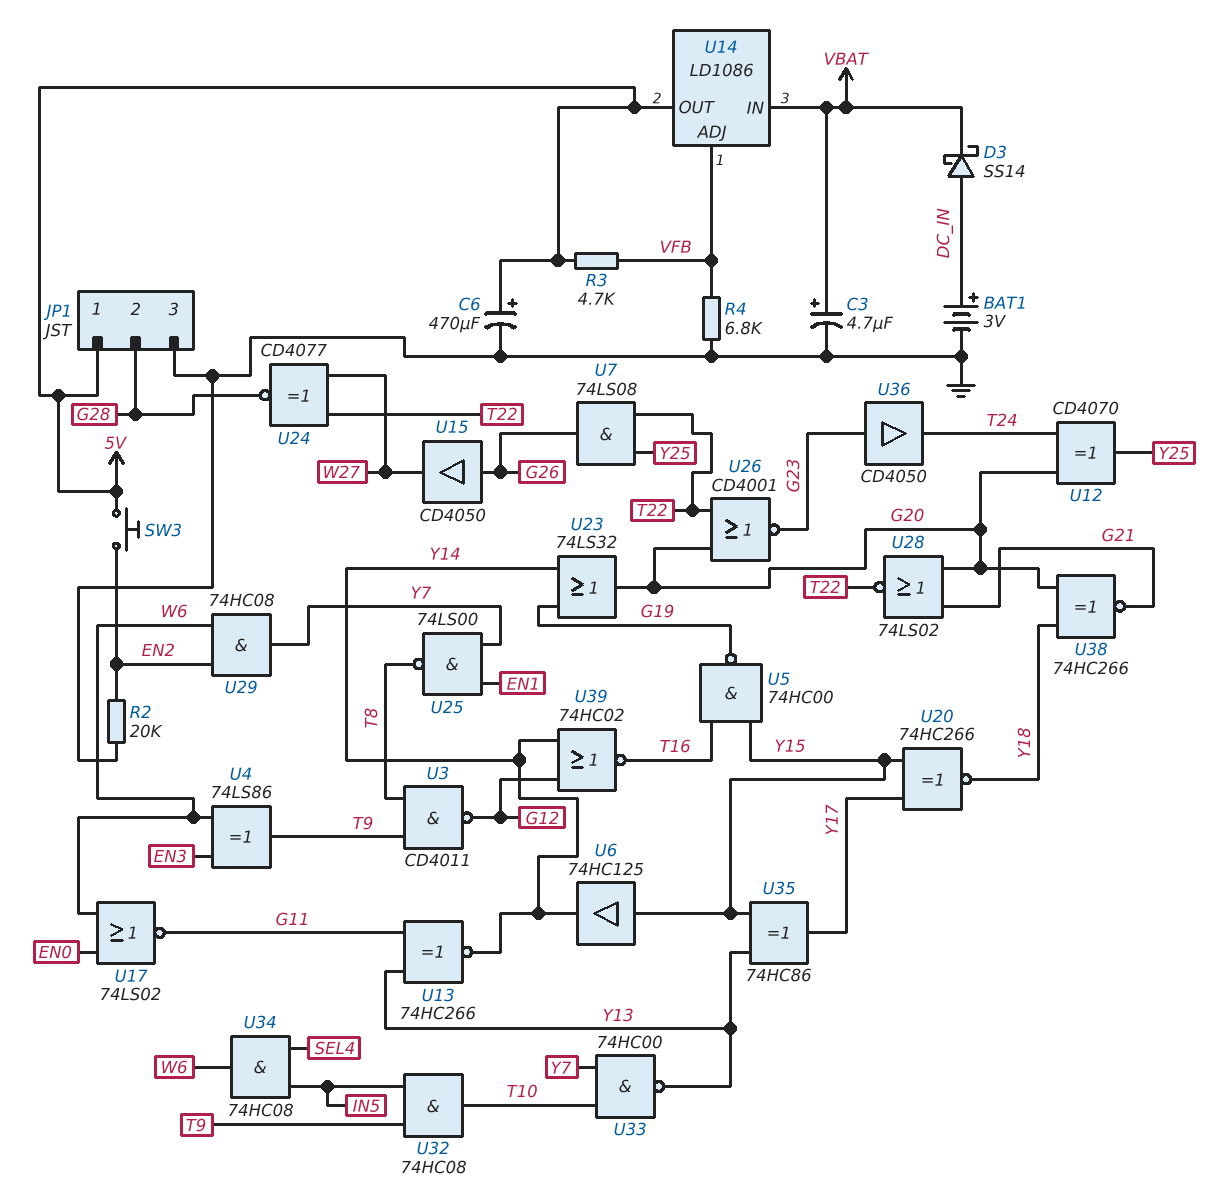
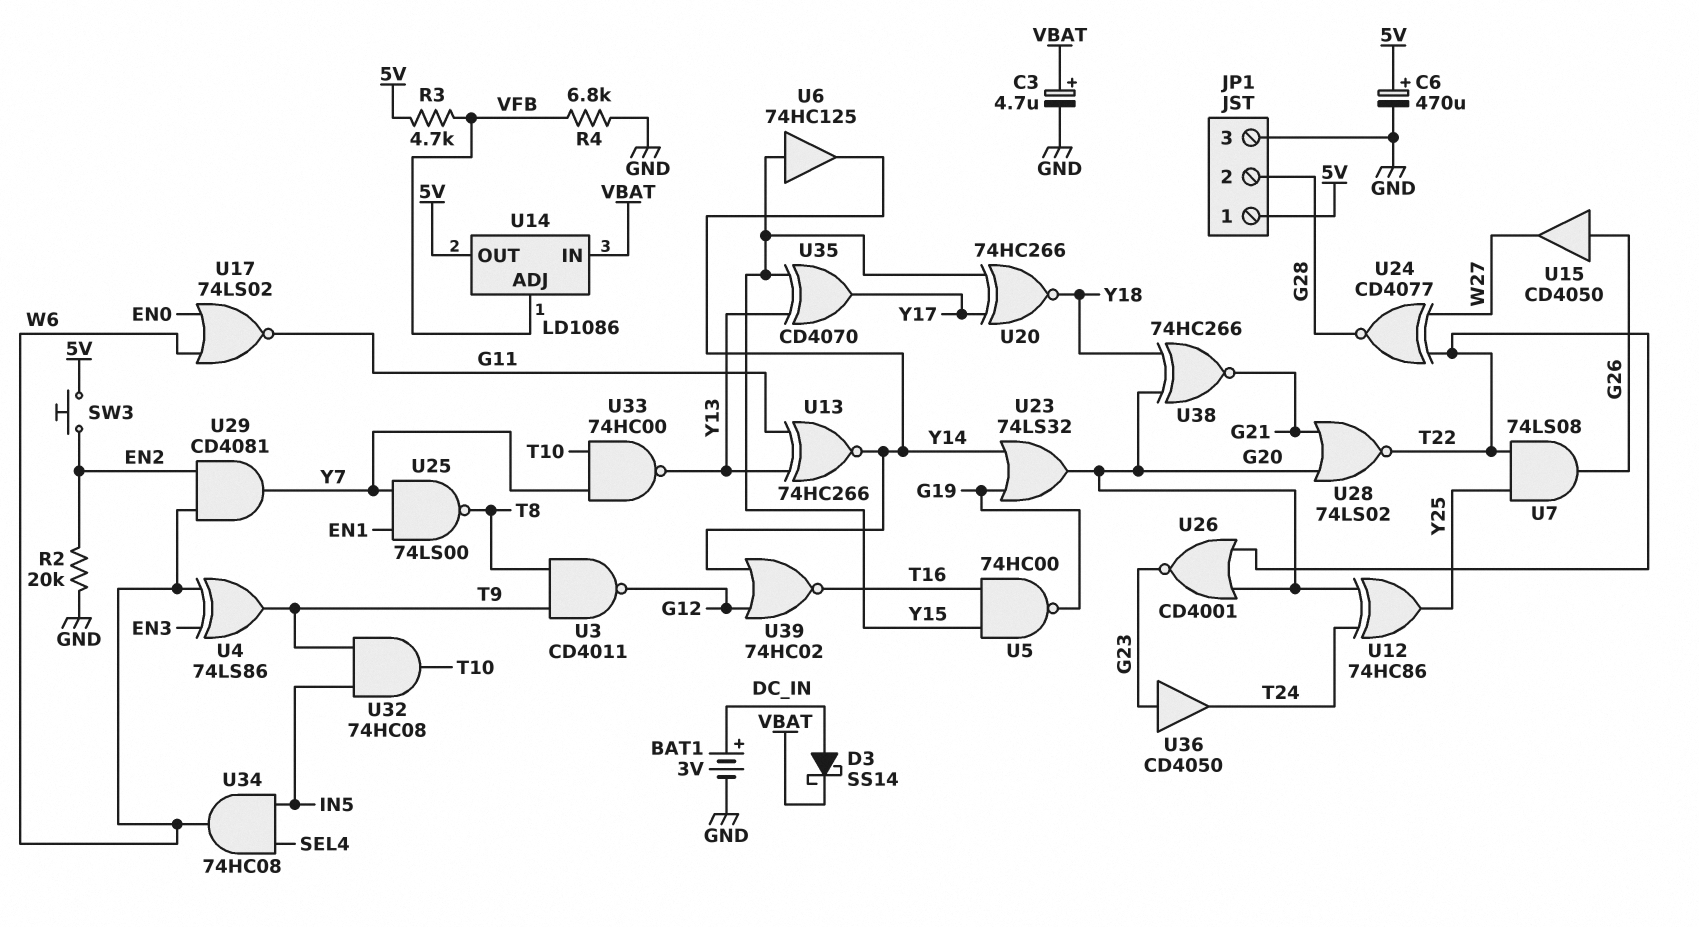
U12: XOR CD4070 (in G20, in T24, out Y25) -> XOR 74HC86 (in G20, in T24, out Y25)
U29: AND 74HC08 (in EN2, in W6, out Y7) -> AND CD4081 (in EN2, in W6, out Y7)
U35: XOR 74HC86 (in Y13, in Y15, out Y17) -> XOR CD4070 (in Y13, in Y15, out Y17)

